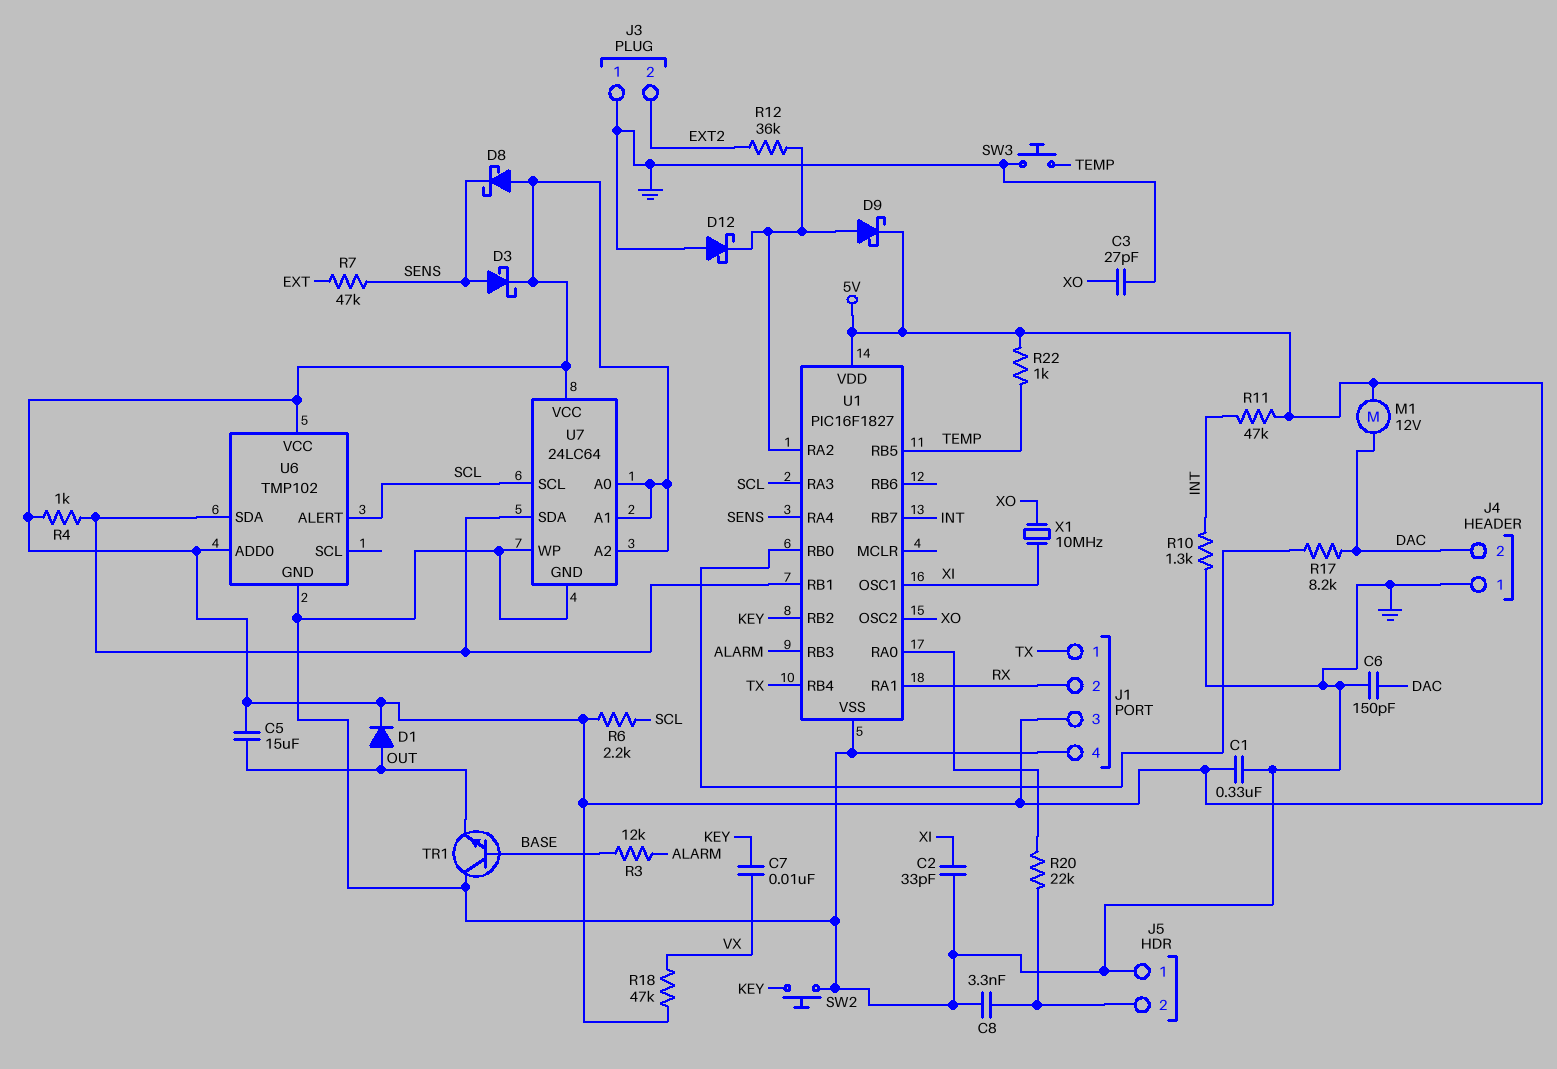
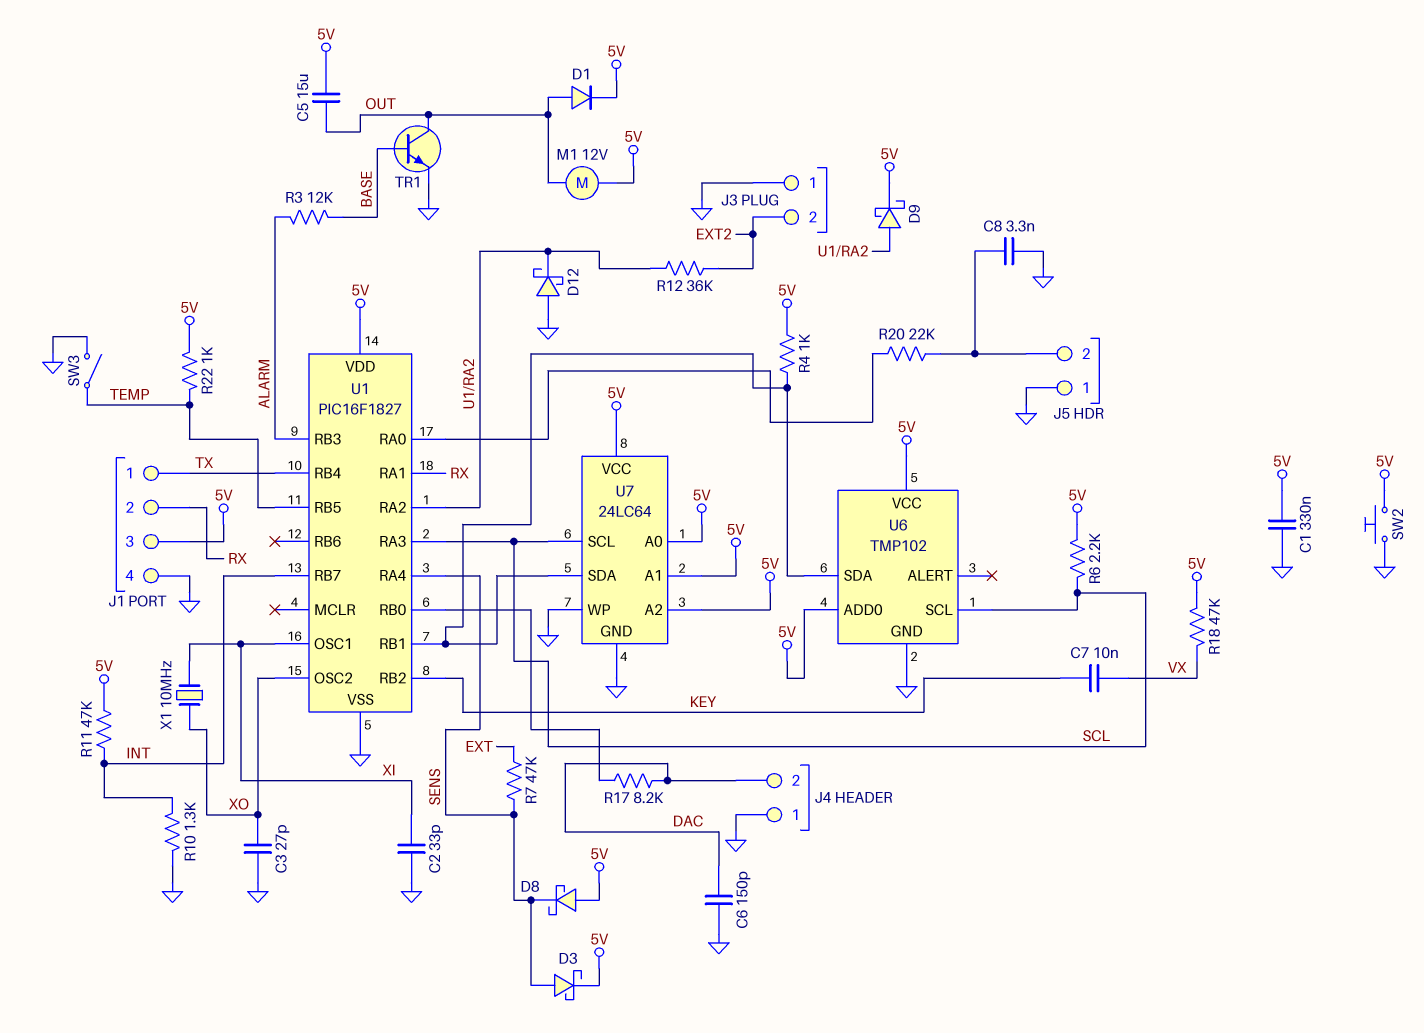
M1: motor 12V (5V, DAC) -> motor 12V (5V, OUT)
SW2: button (GND, KEY) -> button (5V, GND)
SW3: button (GND, TEMP) -> switch (GND, TEMP)
TR1: NPN (B BASE, C GND, E OUT) -> NPN (B BASE, C OUT, E GND)
U6 pin ALERT: SCL -> none
U6 pin SCL: none -> SCL

